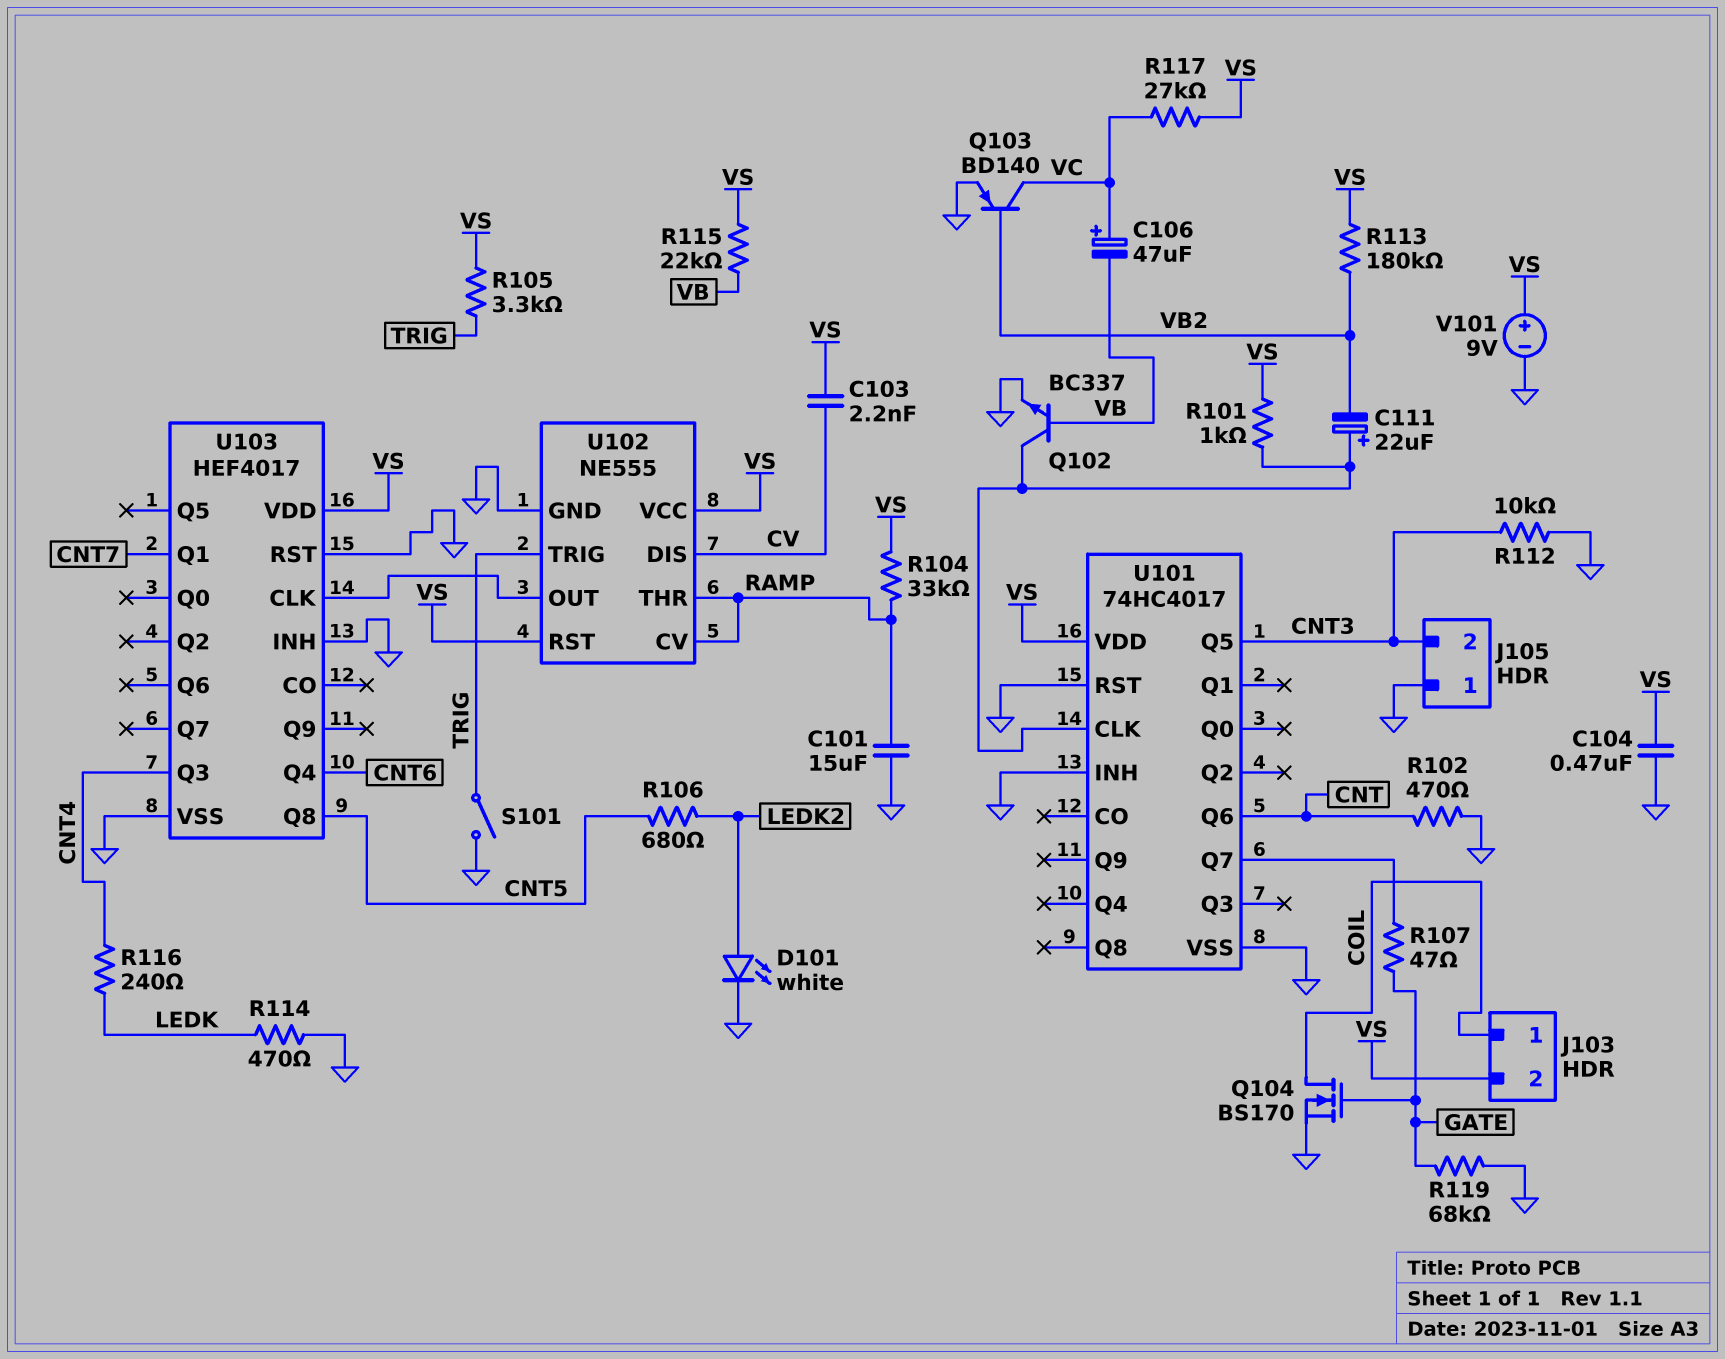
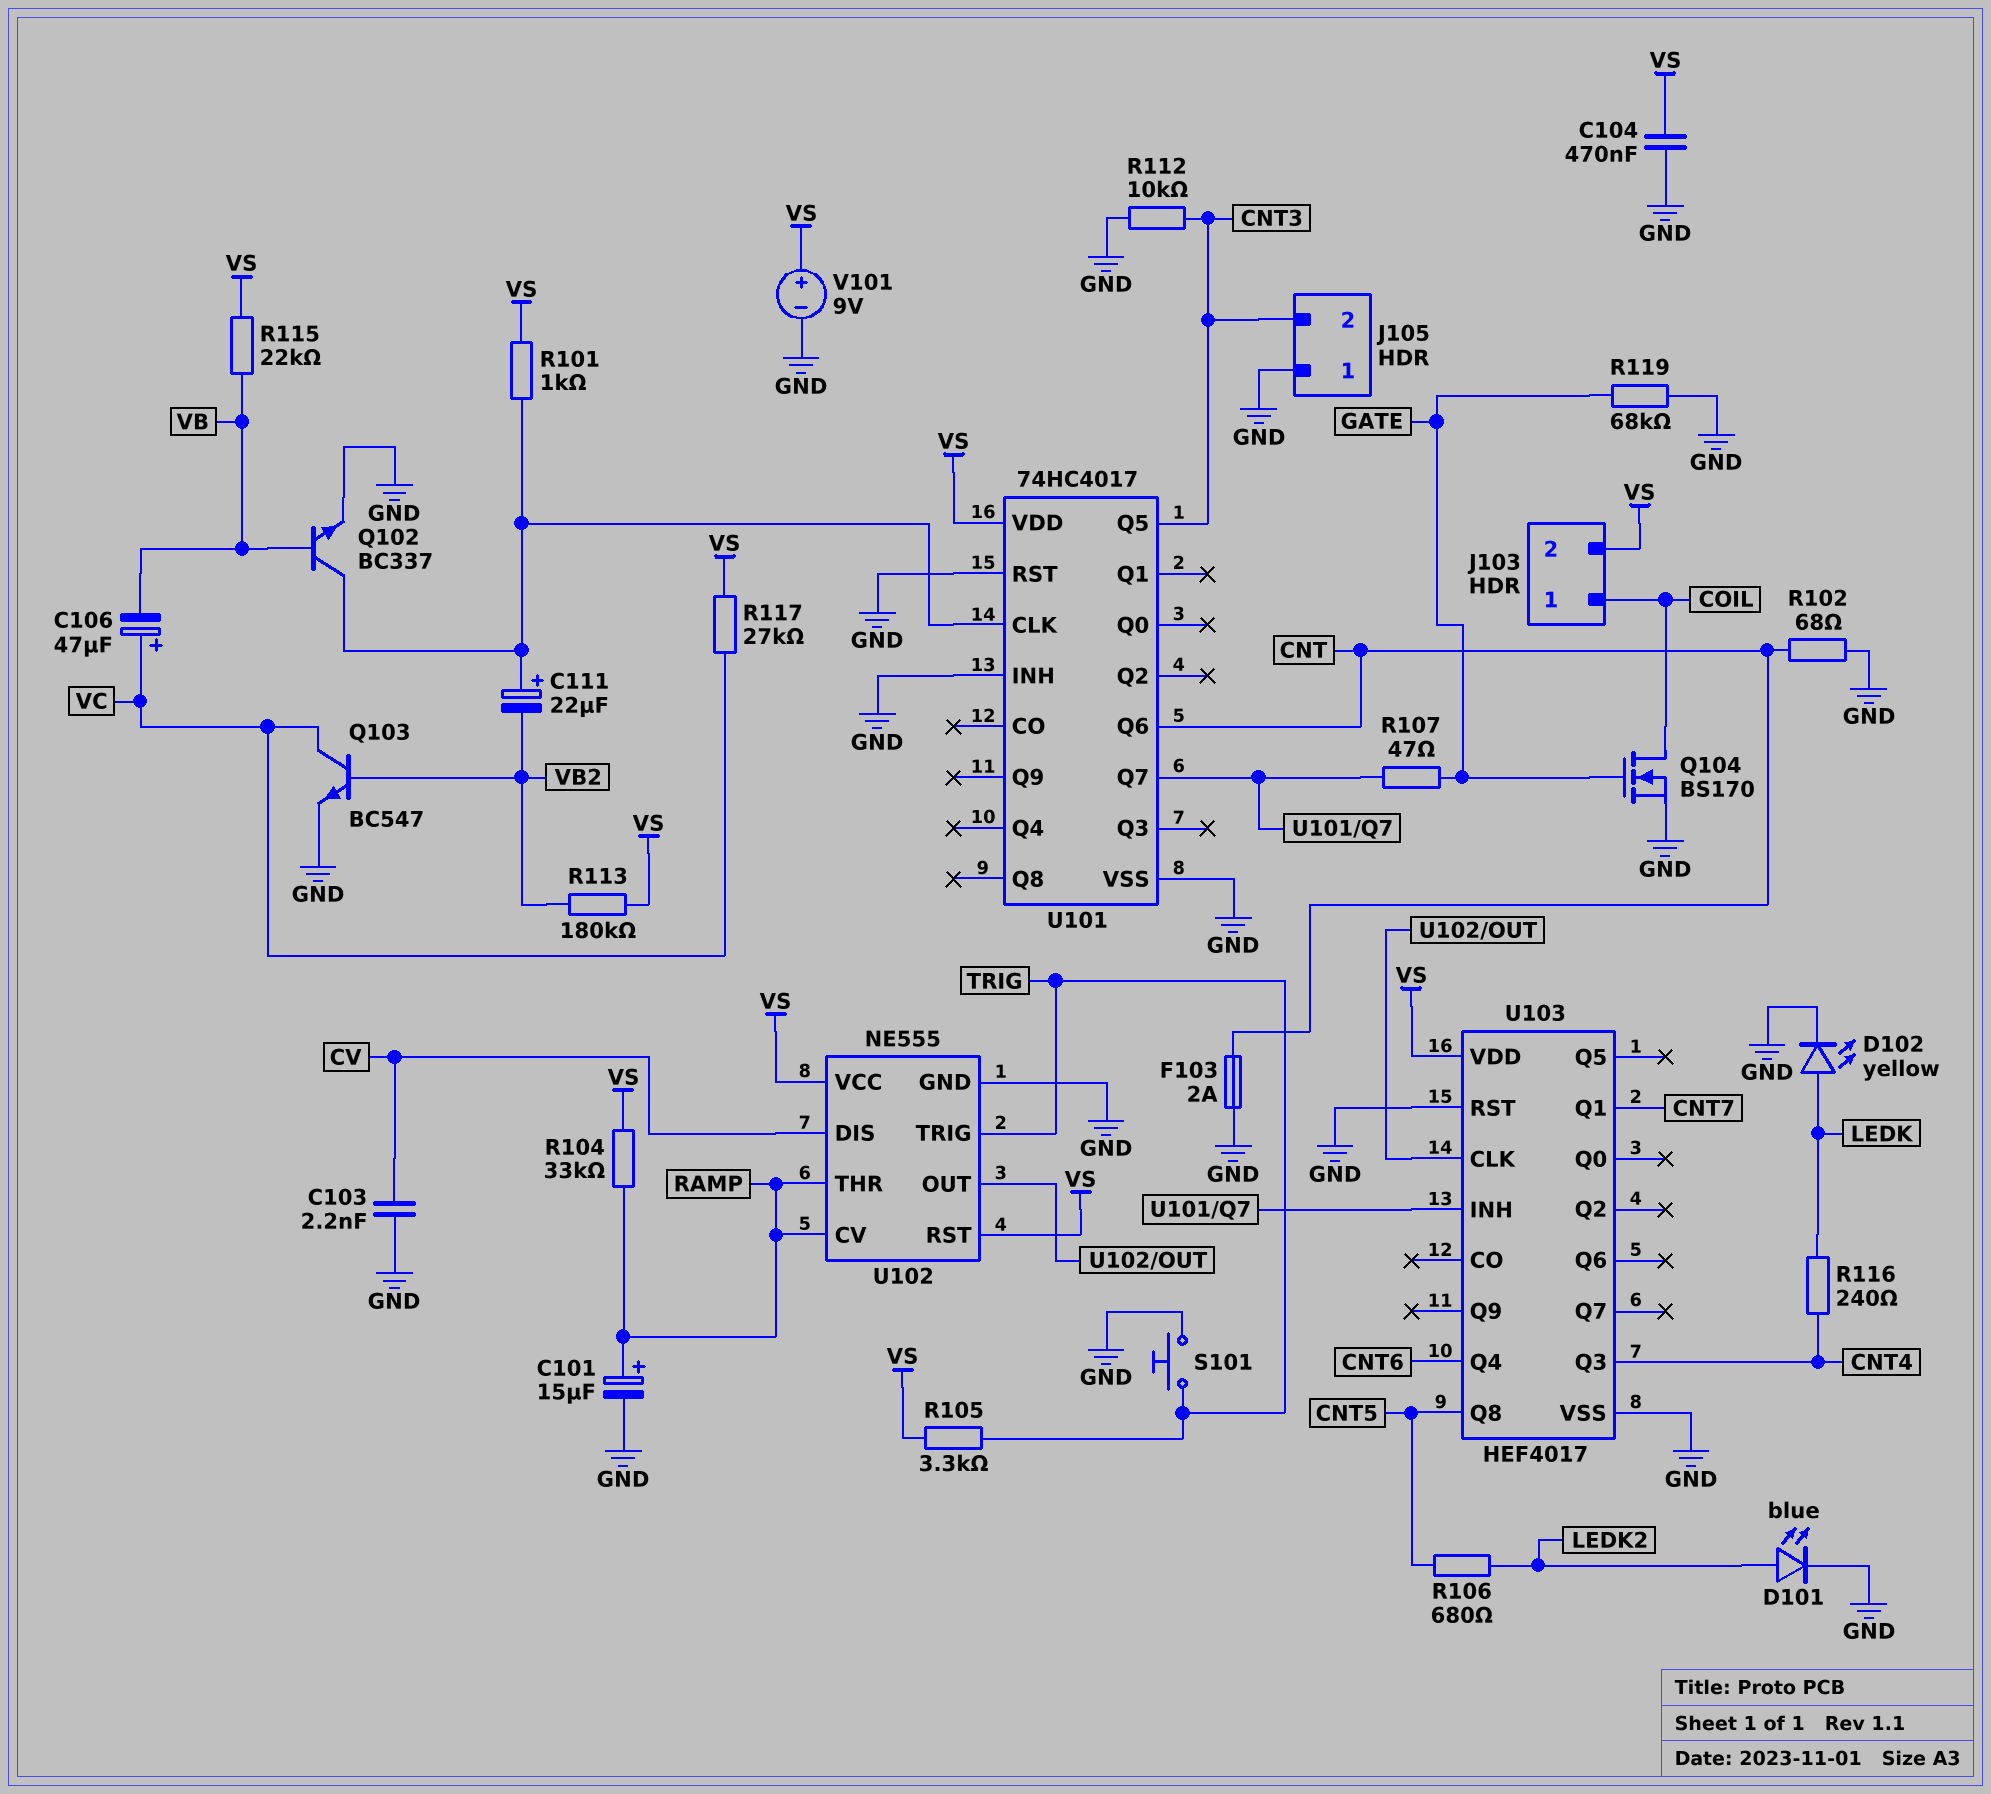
C101: 15uF (GND, RAMP) -> 15uF (plus RAMP, minus GND)
C103: 2.2nF (CV, VS) -> 2.2nF (CV, GND)
D101: LED white (A LEDK2, K GND) -> LED blue (A LEDK2, K GND)
D102: none -> LED yellow (A LEDK, K GND)
F103: none -> 2A (CNT, GND)
Q103: PNP BD140 (B VB2, C VC, E GND) -> NPN BC547 (B VB2, C VC, E GND)
R102: 470 (CNT, GND) -> 68 (CNT, GND)
R114: 470 (GND, LEDK) -> none
S101: switch (GND, TRIG) -> button (GND, TRIG)
U103 pin INH: GND -> U101/Q7

